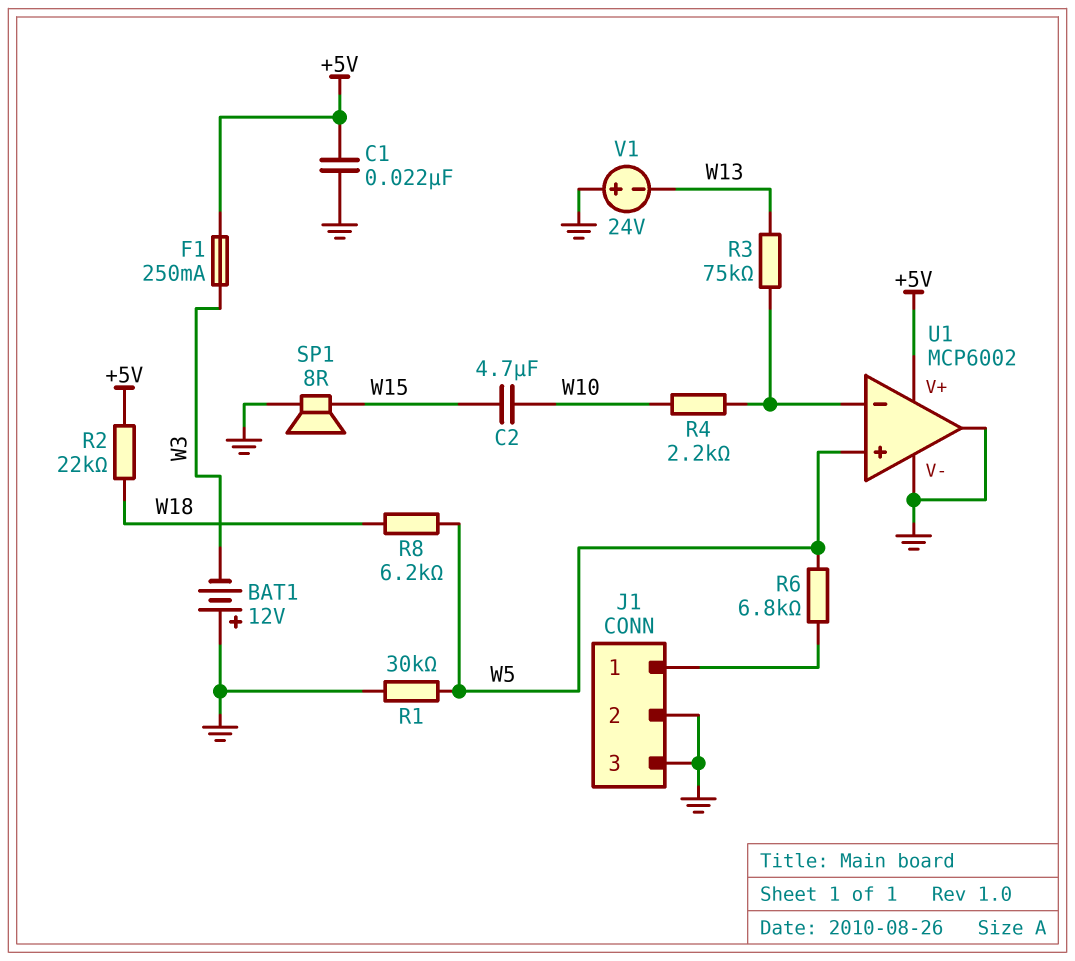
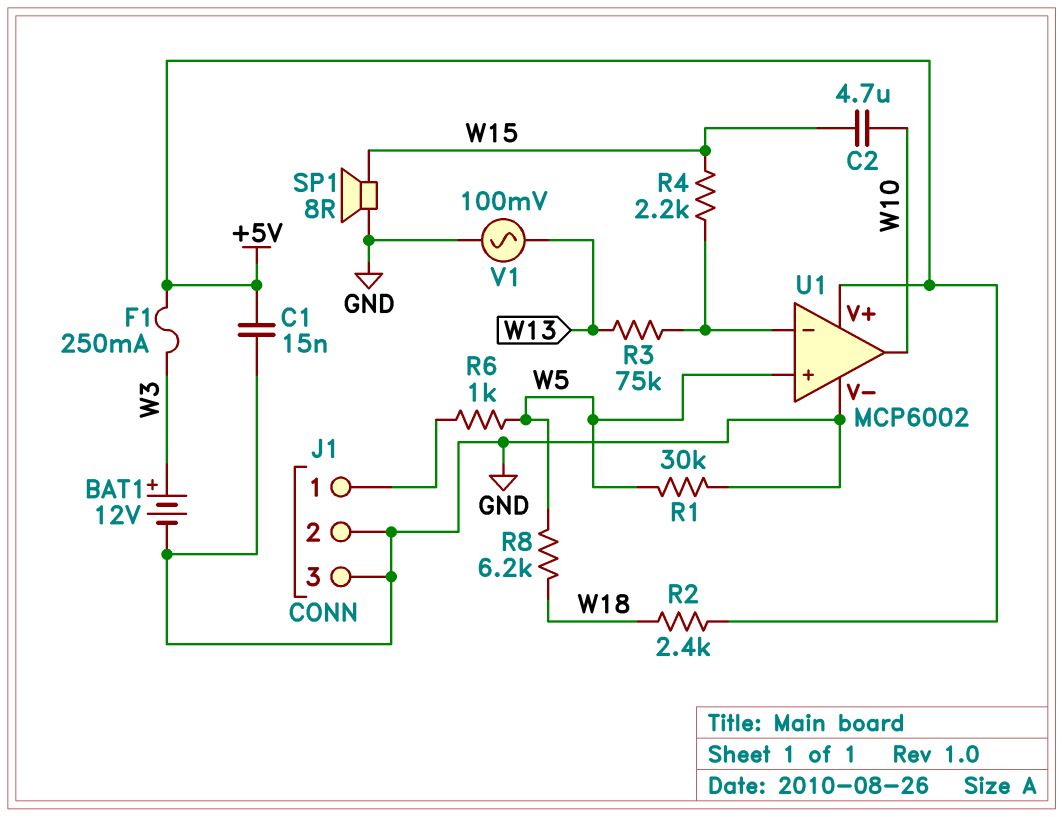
BAT1: 12V (plus GND, minus W3) -> 12V (plus W3, minus GND)
C1: 22nF (+5V, GND) -> 15nF (+5V, GND)
R2: 22k (+5V, W18) -> 2.4k (+5V, W18)
R4: 2.2k (U1/in-, W10) -> 2.2k (U1/in-, W15)
R6: 6.8k (J1/1, W5) -> 1k (J1/1, W5)
U1 pin out: GND -> W10
V1: 24V (plus GND, minus W13) -> AC 100mV (GND, W13)

